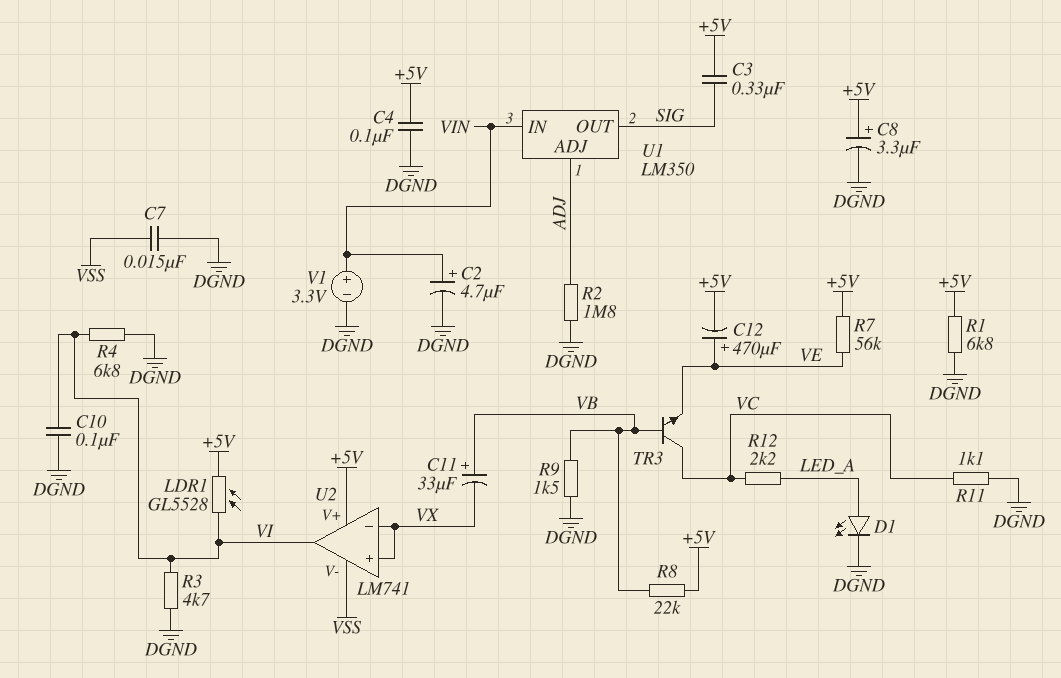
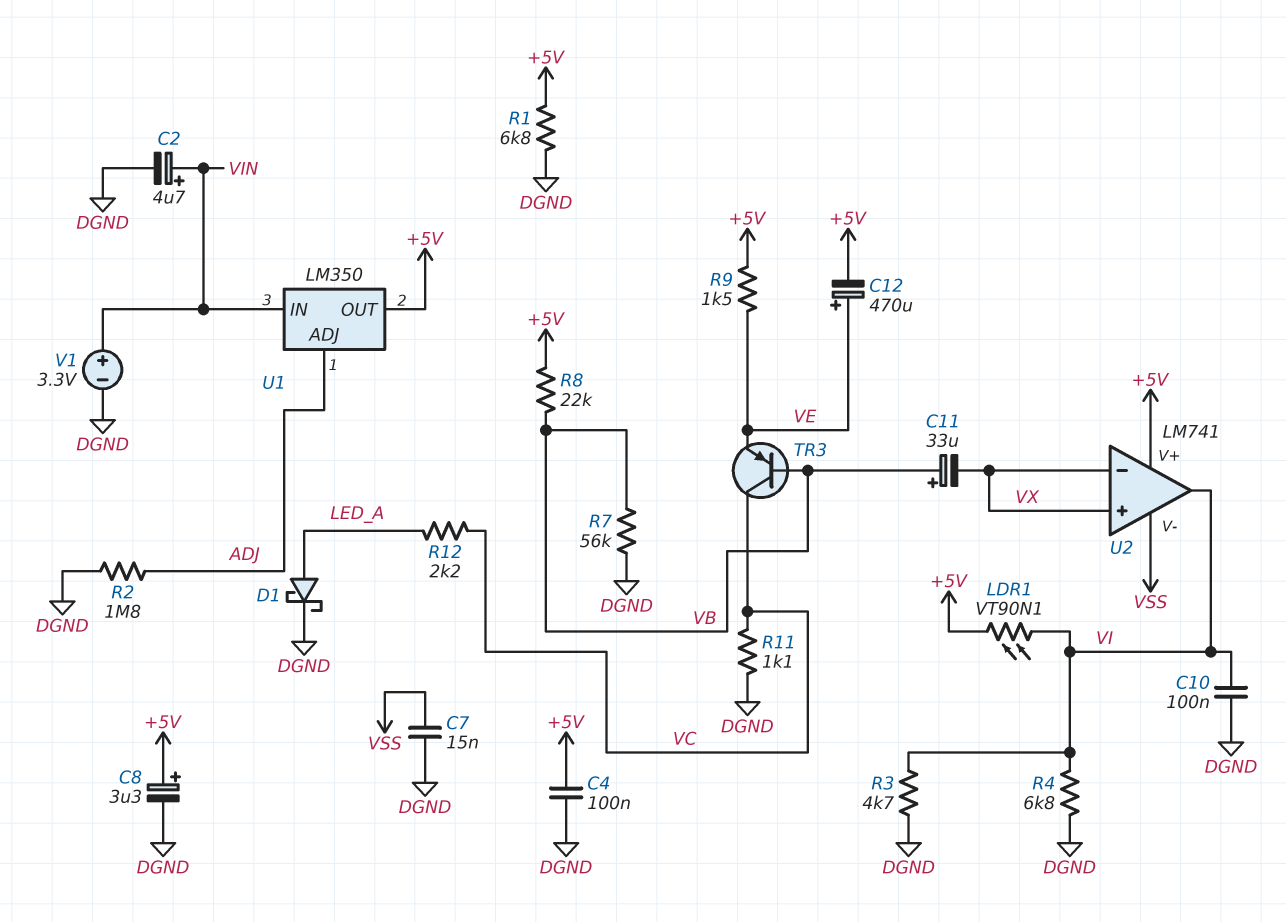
C3: 330nF (+5V, SIG) -> none
D1: LED (A LED_A, K DGND) -> schottky (A LED_A, K DGND)
LDR1: GL5528 (+5V, VI) -> VT90N1 (+5V, VI)
R7: 56k (+5V, VE) -> 56k (DGND, VB)
R9: 1.5k (DGND, VB) -> 1.5k (+5V, VE)
TR3: NPN (B VB, C VC, E VE) -> PNP (B VB, C VC, E VE)
U1 pin OUT: SIG -> +5V

